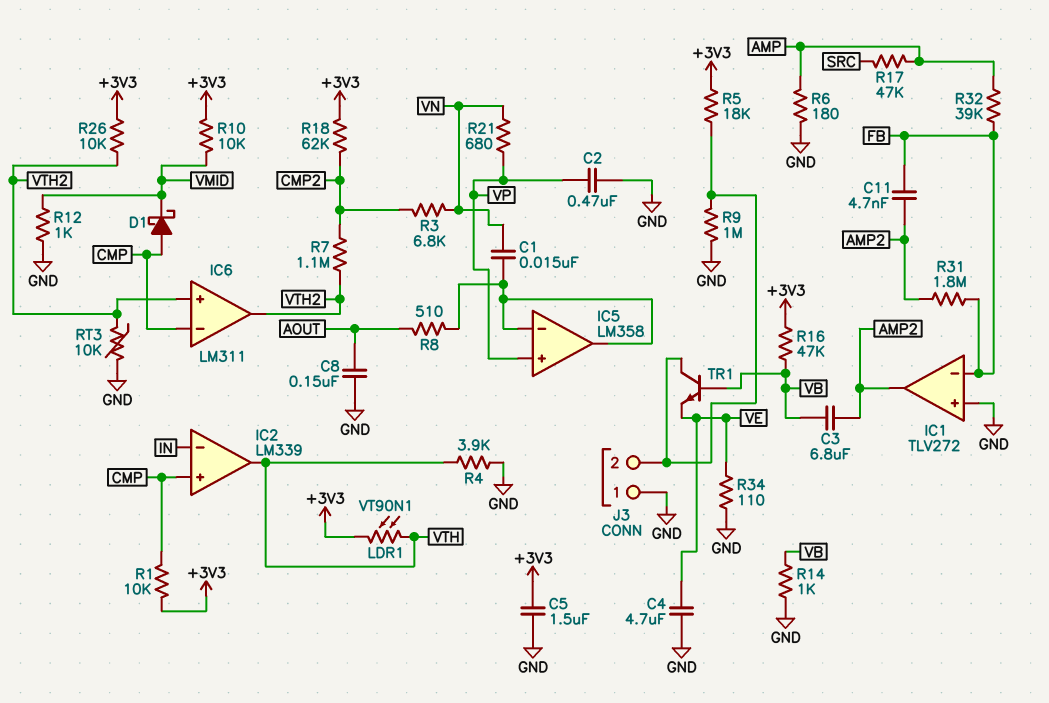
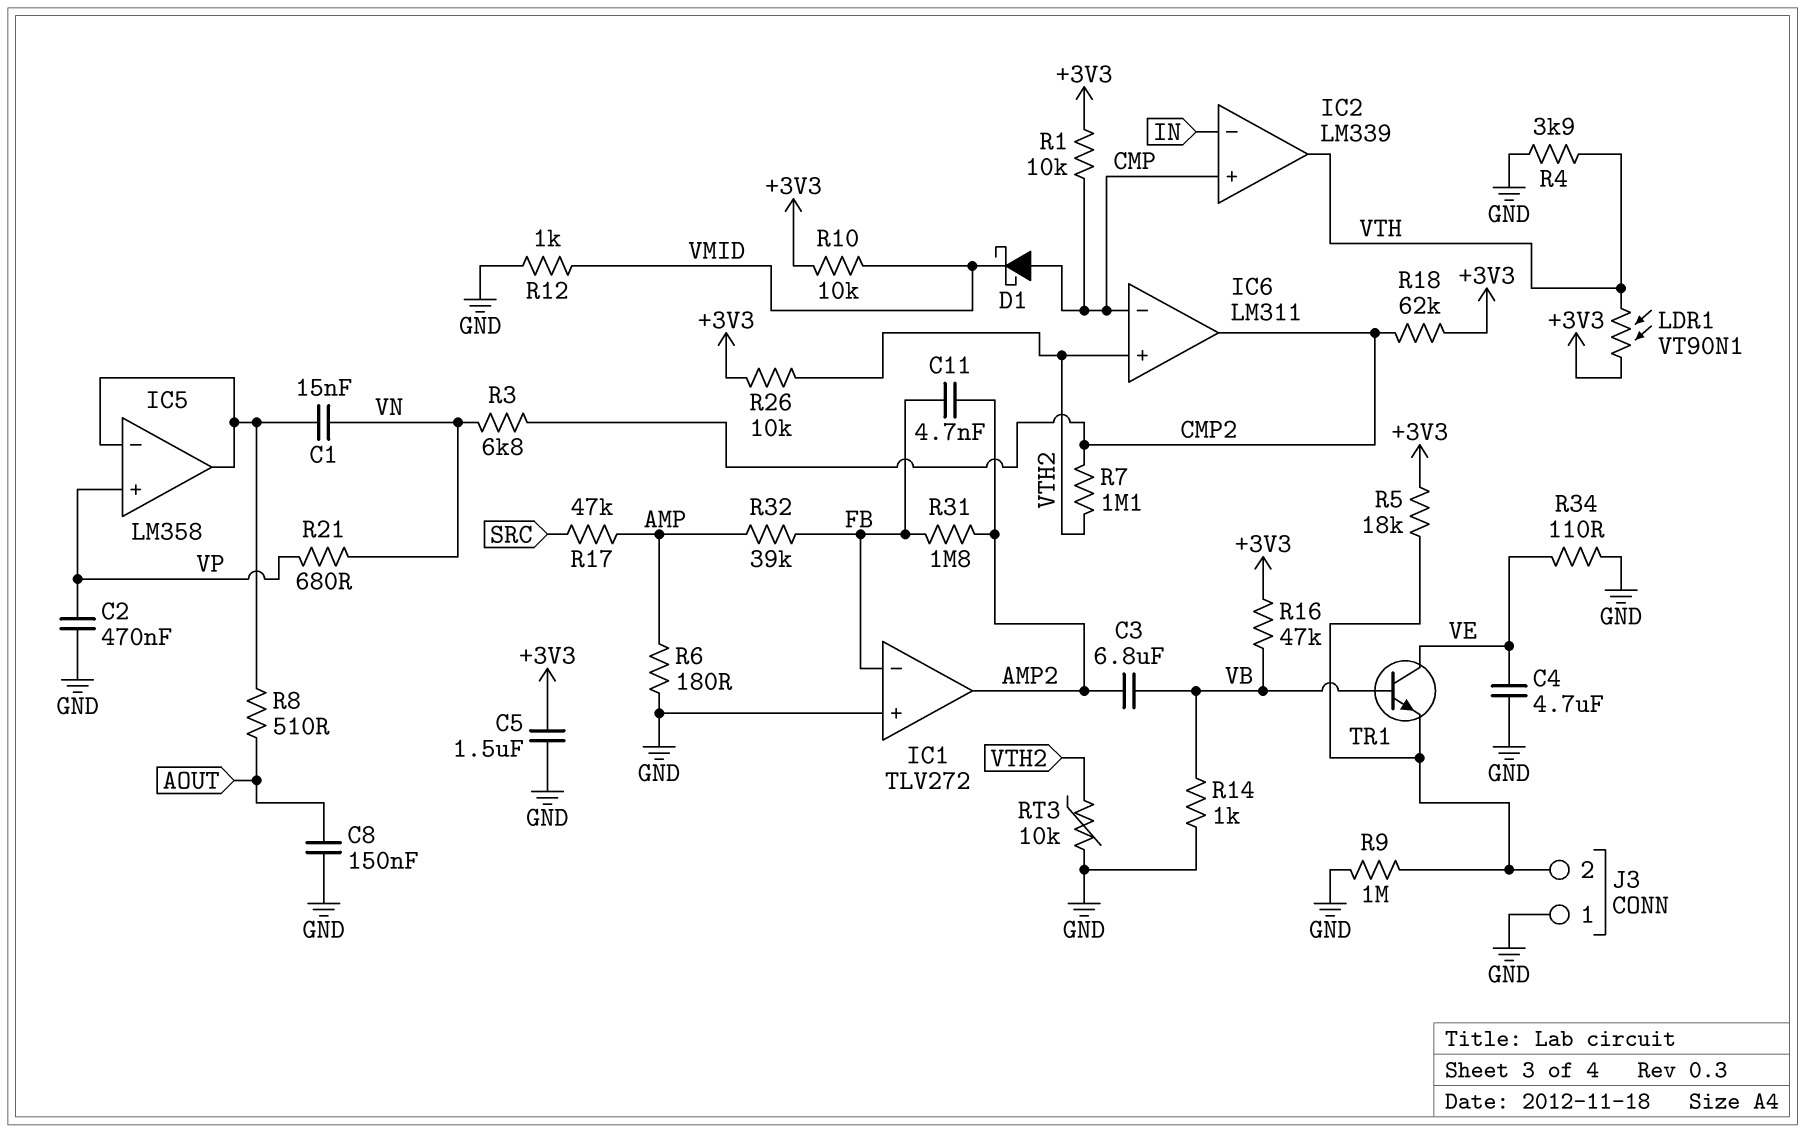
IC6 pin out: VTH2 -> CMP2
TR1: NPN (B VB, C J3/2, E VE) -> NPN (B VB, C VE, E J3/2)

